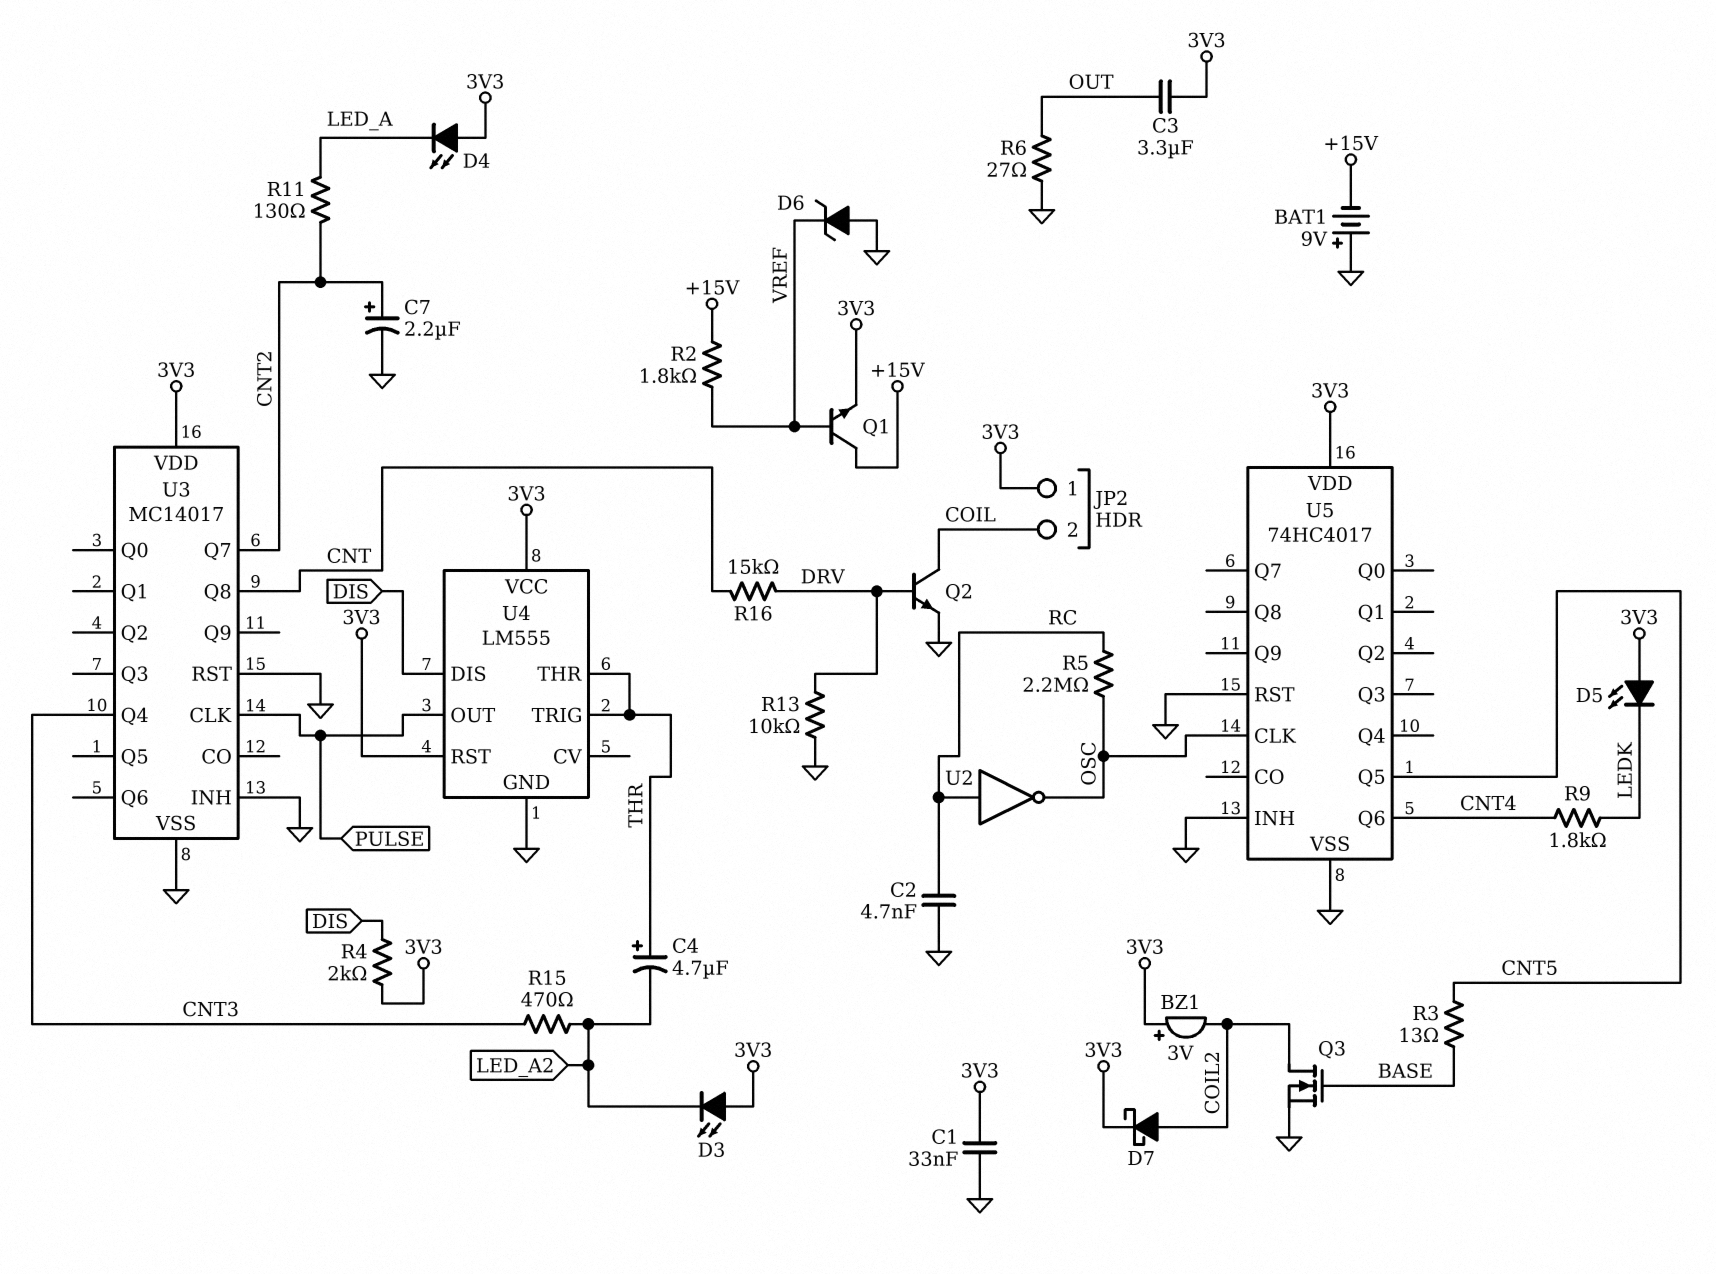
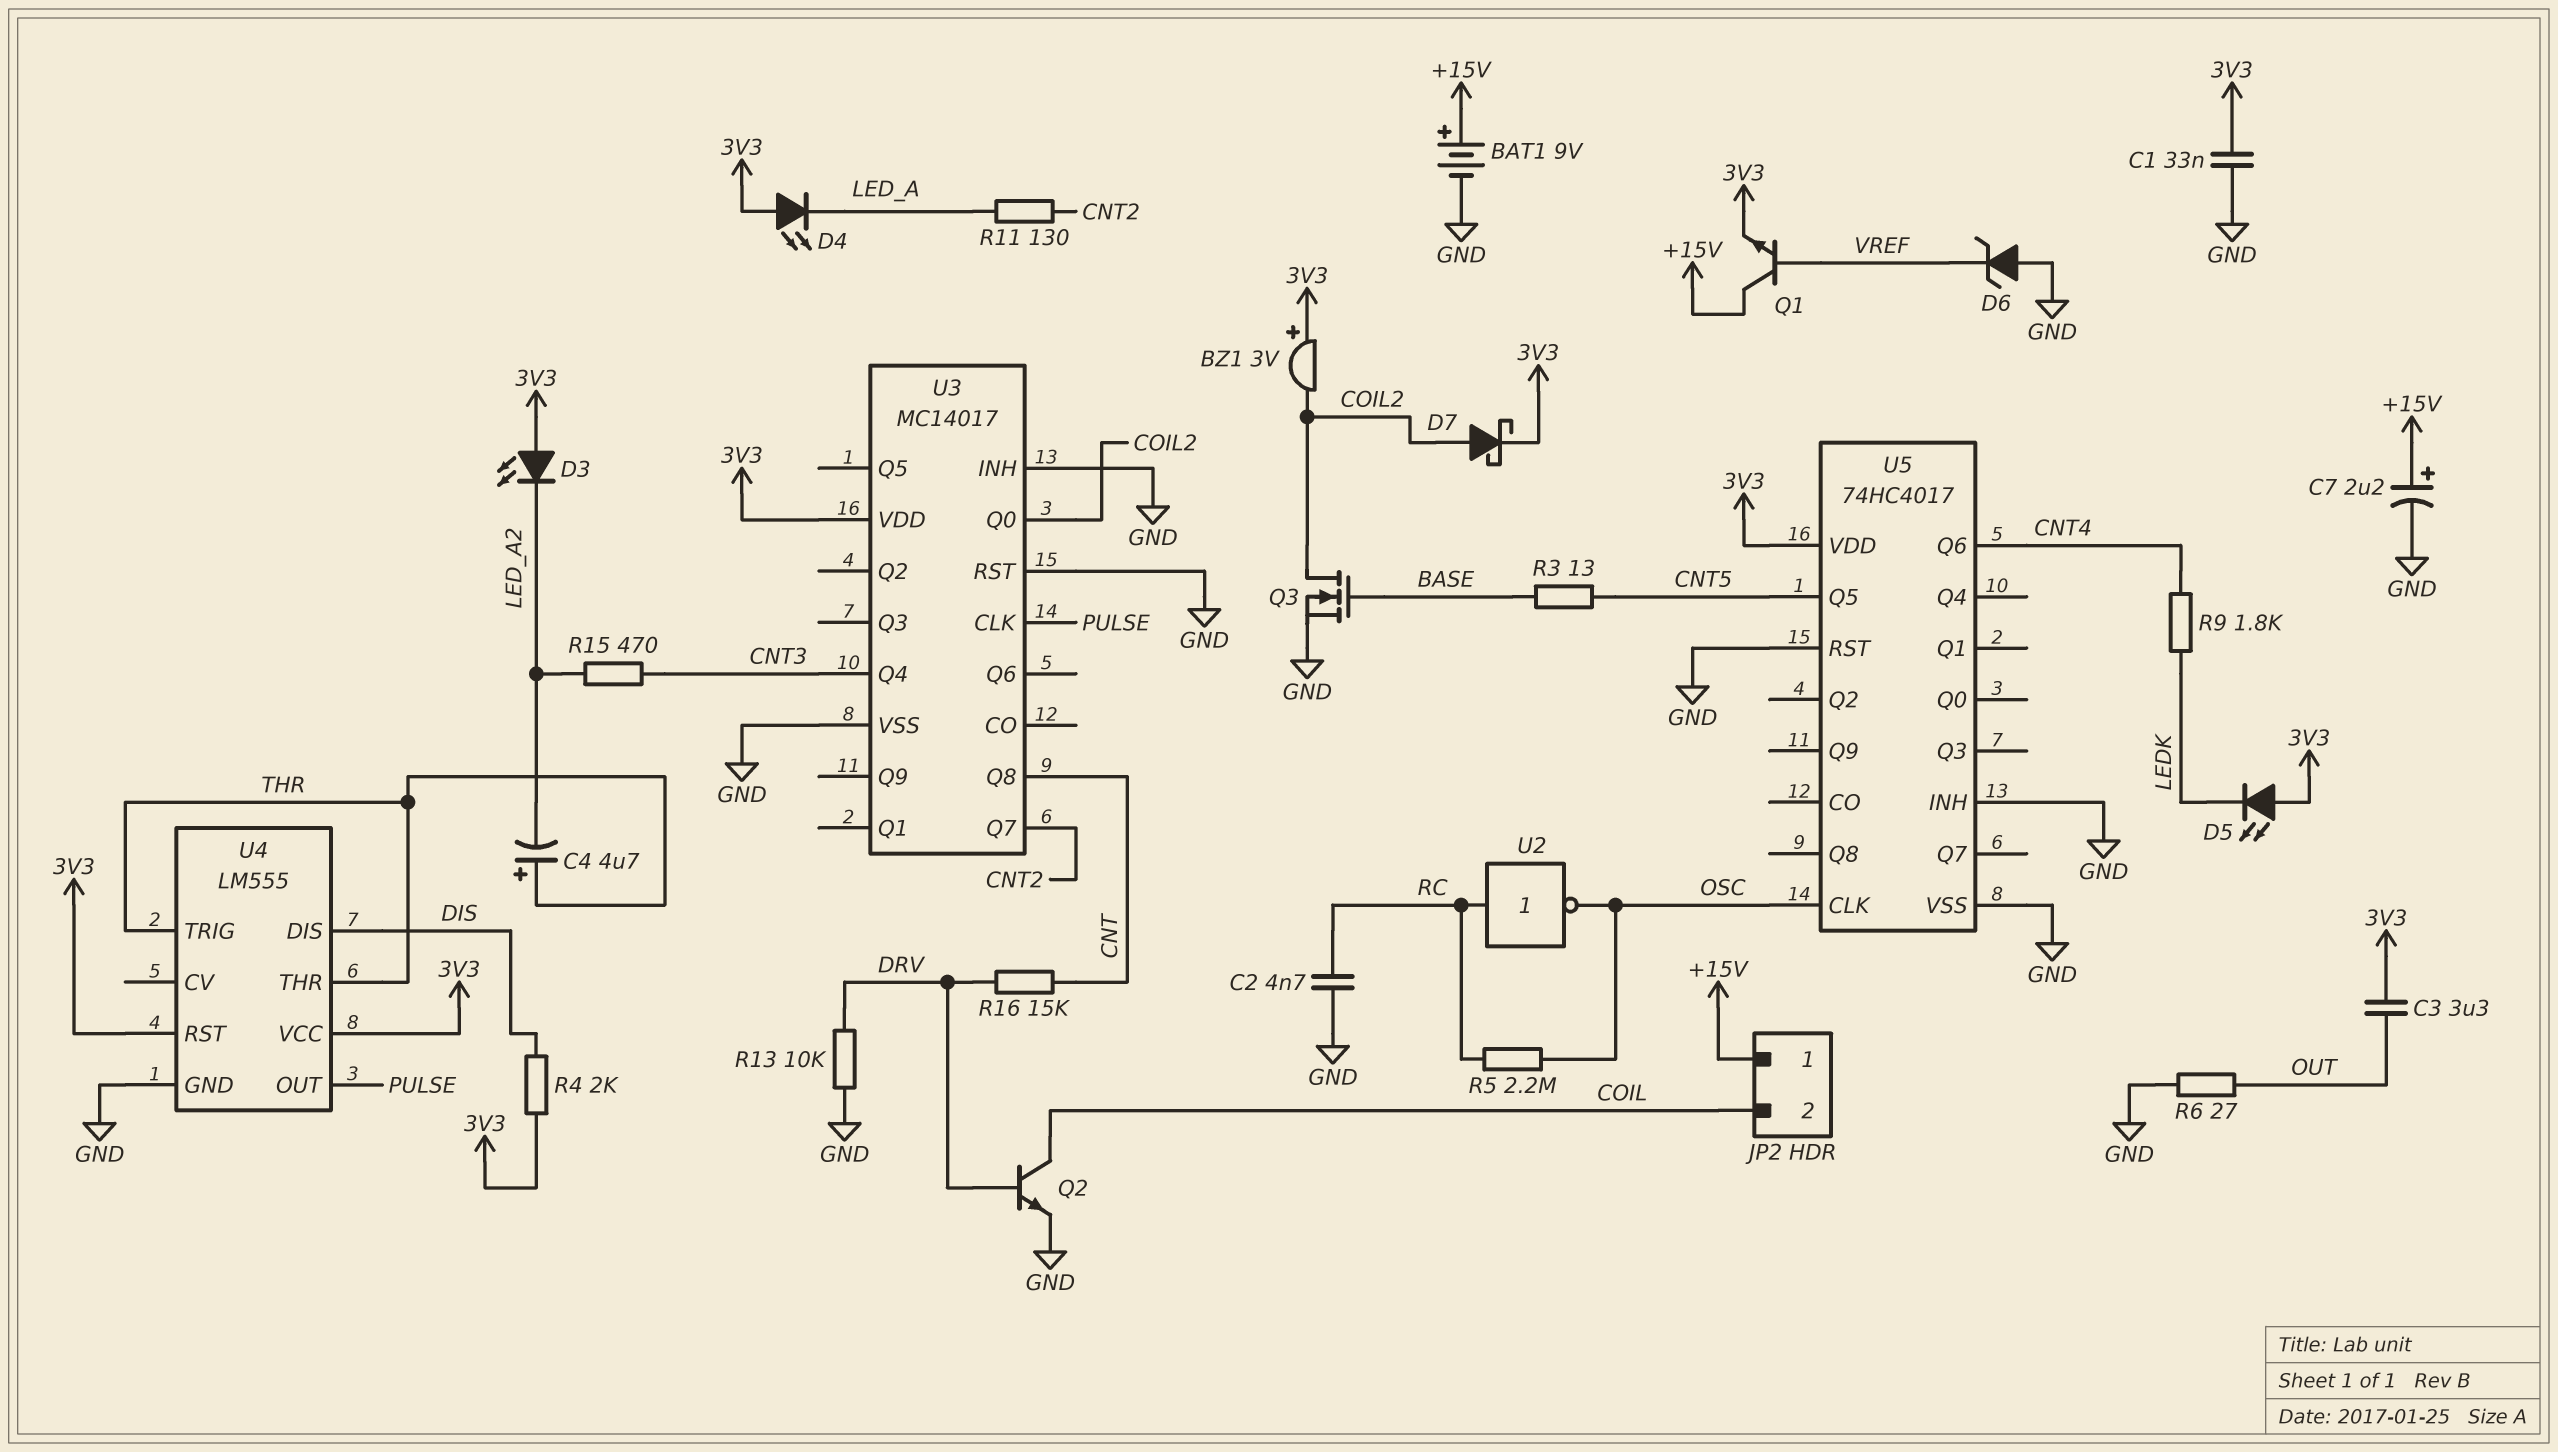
BAT1: 9V (plus GND, minus +15V) -> 9V (plus +15V, minus GND)
C7: 2.2uF (plus CNT2, minus GND) -> 2.2uF (plus +15V, minus GND)
JP2 pin 1: 3V3 -> +15V
R2: 1.8k (+15V, VREF) -> none
U3 pin Q0: none -> COIL2

